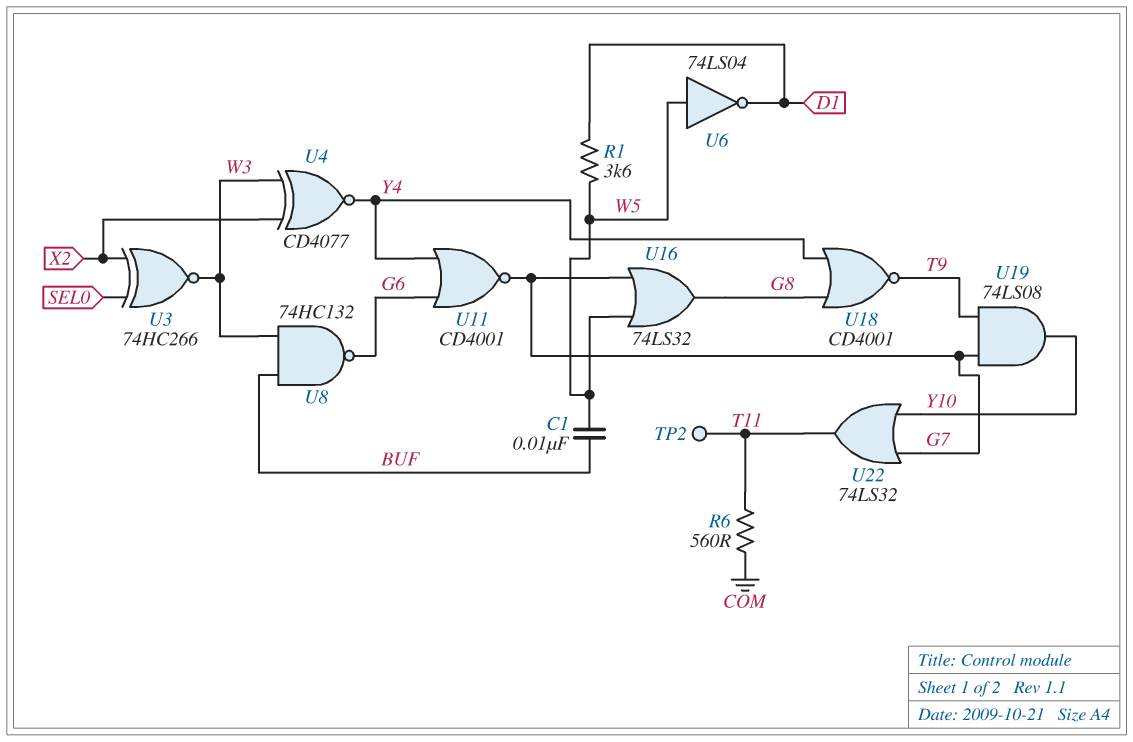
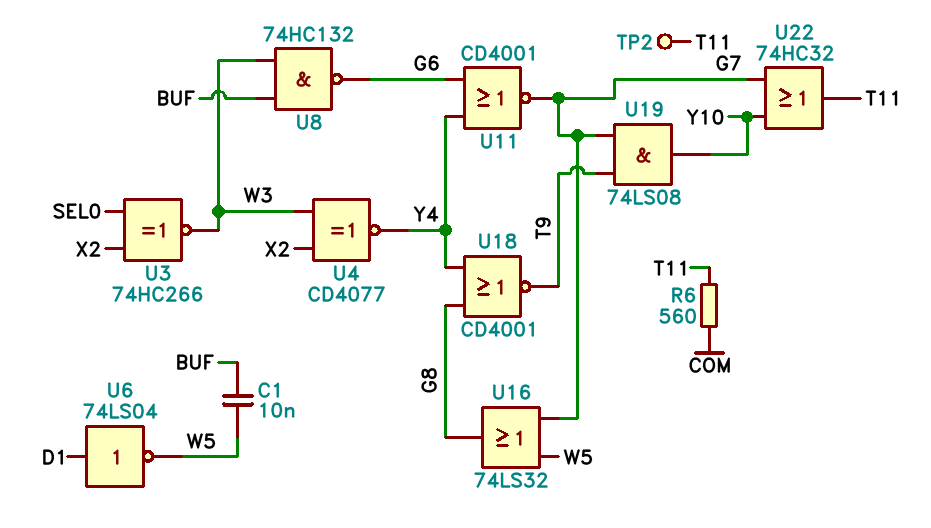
R1: 3.6k (D1, W5) -> none
U6: NOT 74LS04 (in W5, out D1) -> NOT 74LS04 (in D1, out W5)
U22: OR 74LS32 (in G7, in Y10, out T11) -> OR 74HC32 (in G7, in Y10, out T11)

